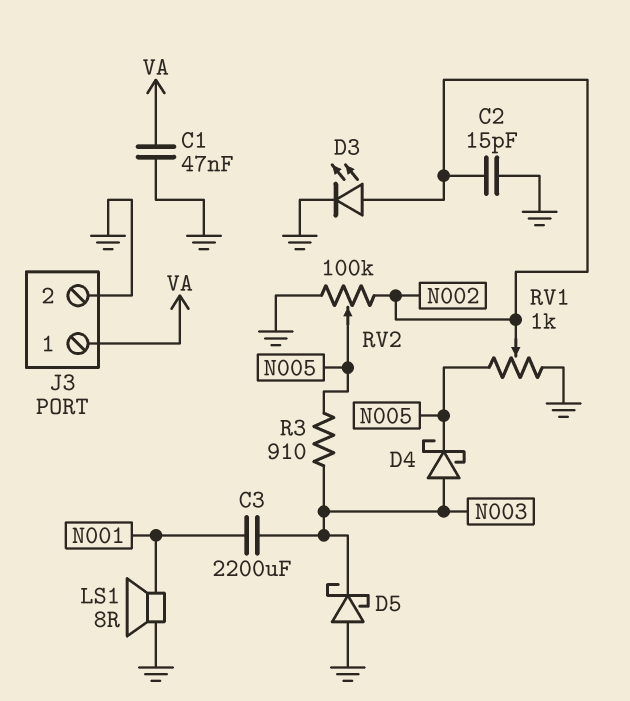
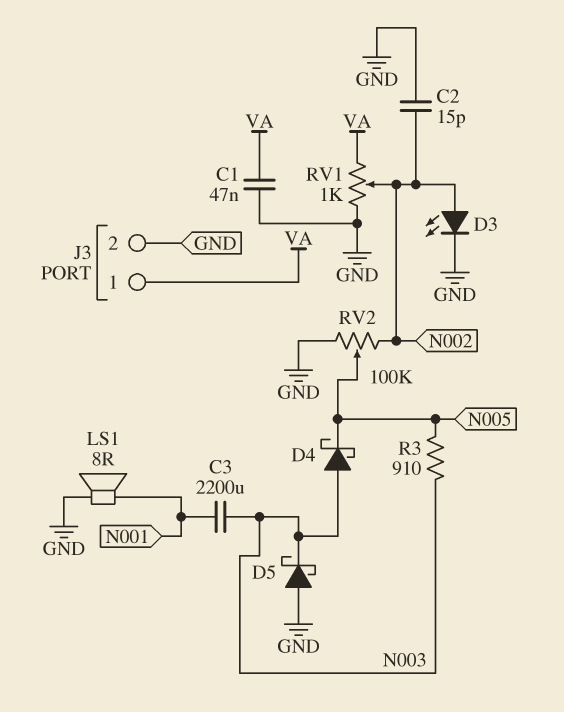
RV1: 1k (GND, N005, wiper N002) -> 1k (GND, VA, wiper N002)

